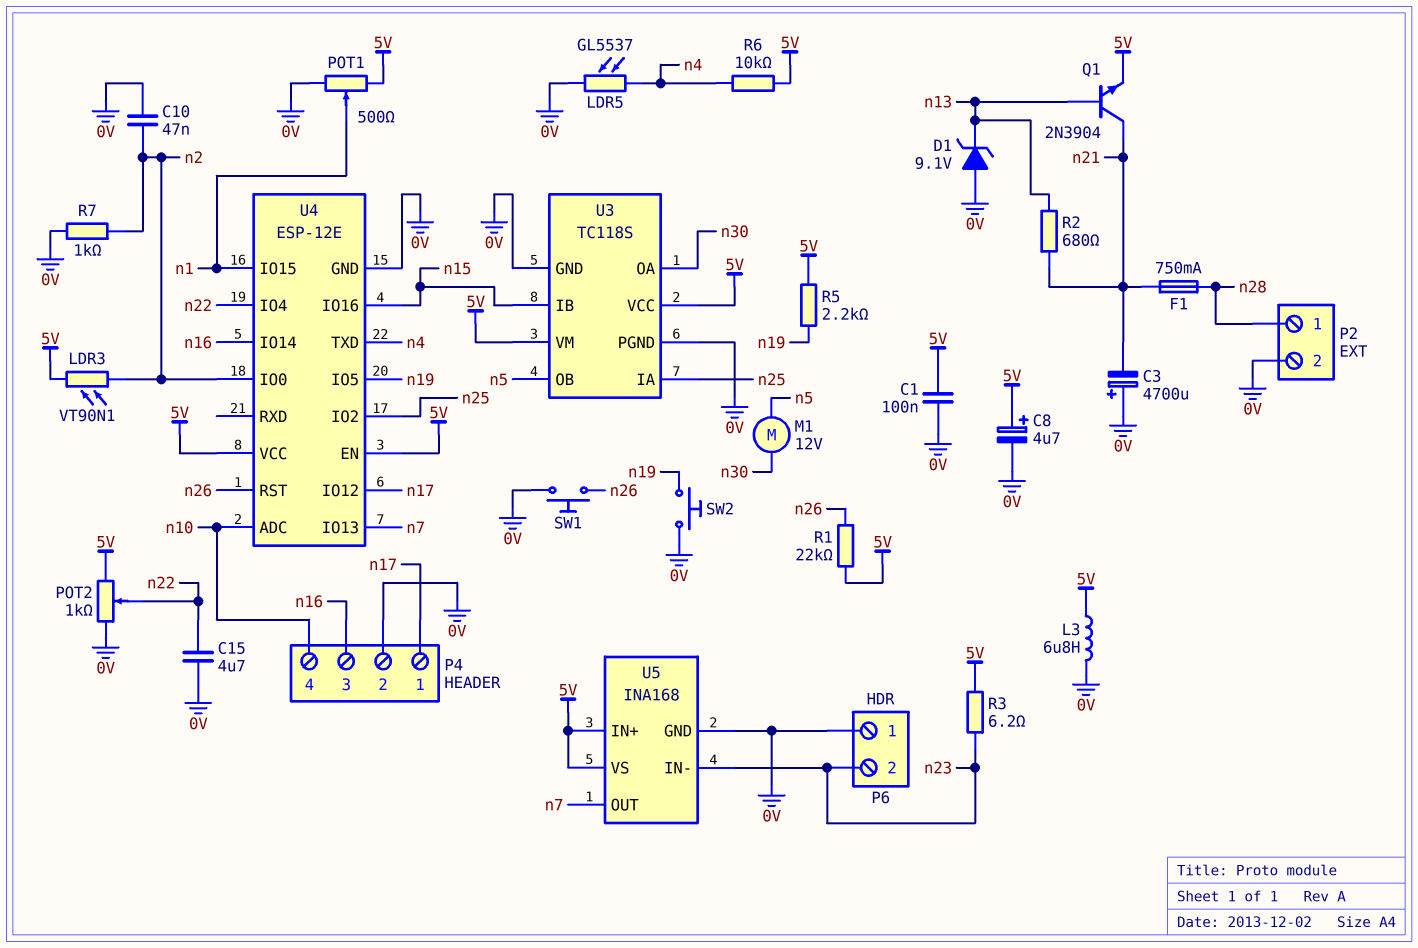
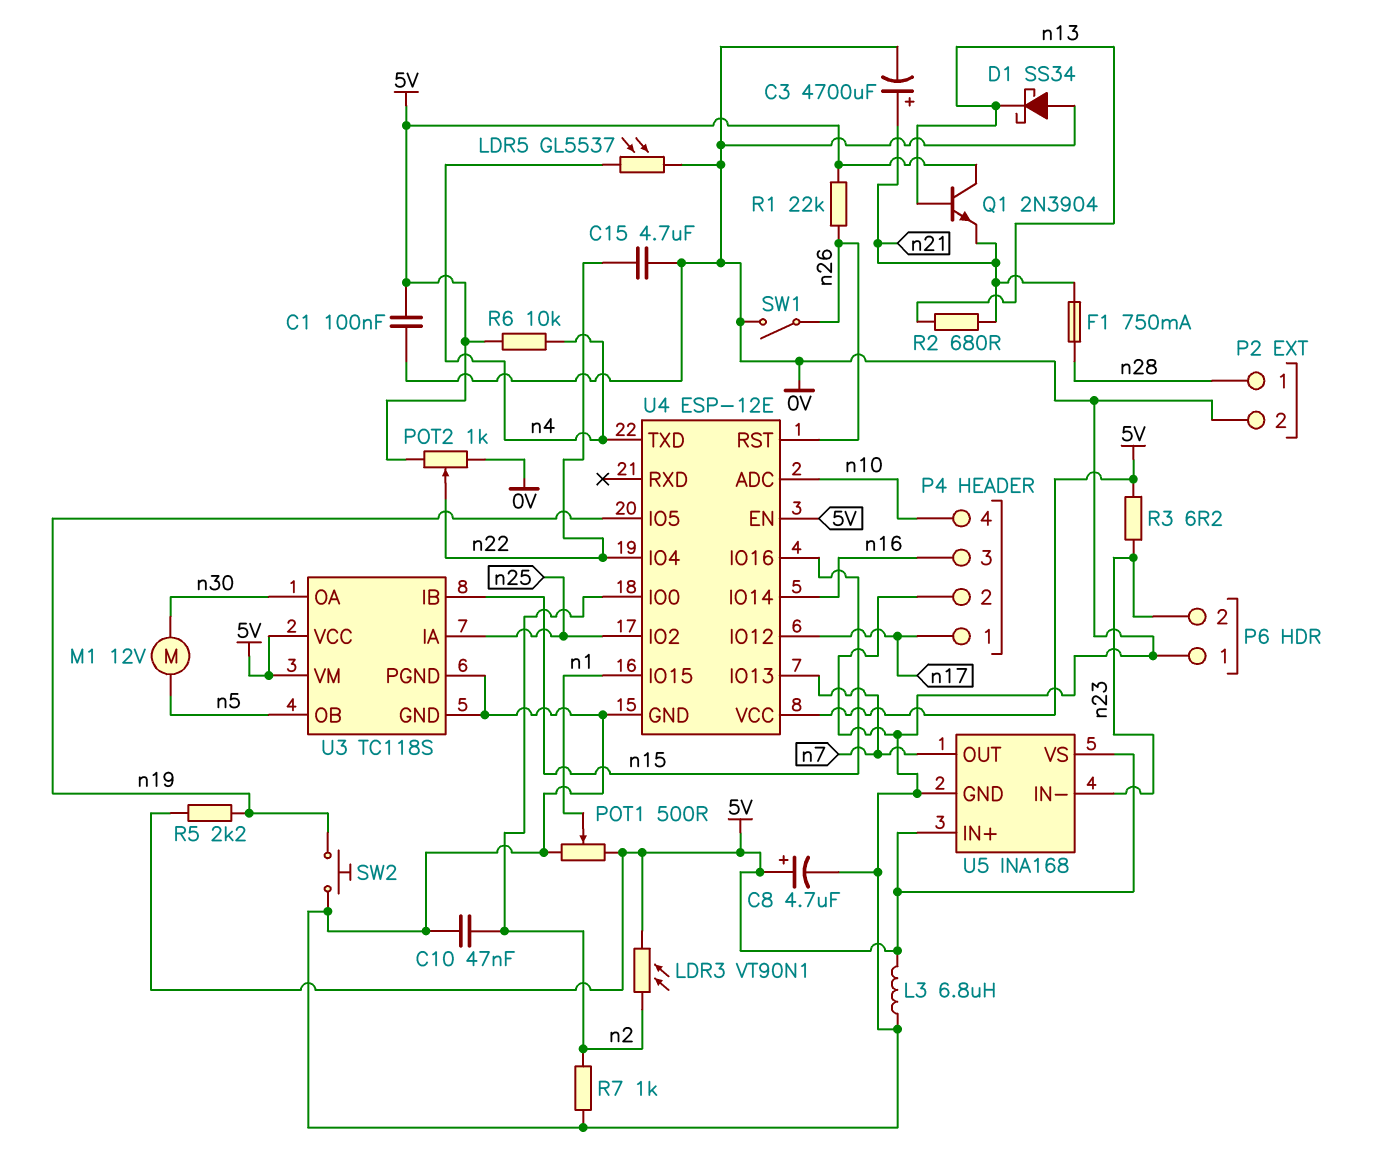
C3: 4700uF (plus 0V, minus n21) -> 4700uF (plus n21, minus 0V)
D1: zener 9.1V (A 0V, K n13) -> schottky SS34 (A 0V, K n13)
Q1: NPN 2N3904 (B n13, C n21, E 5V) -> NPN 2N3904 (B n13, C 5V, E n21)
SW1: button (0V, n26) -> switch (0V, n26)

